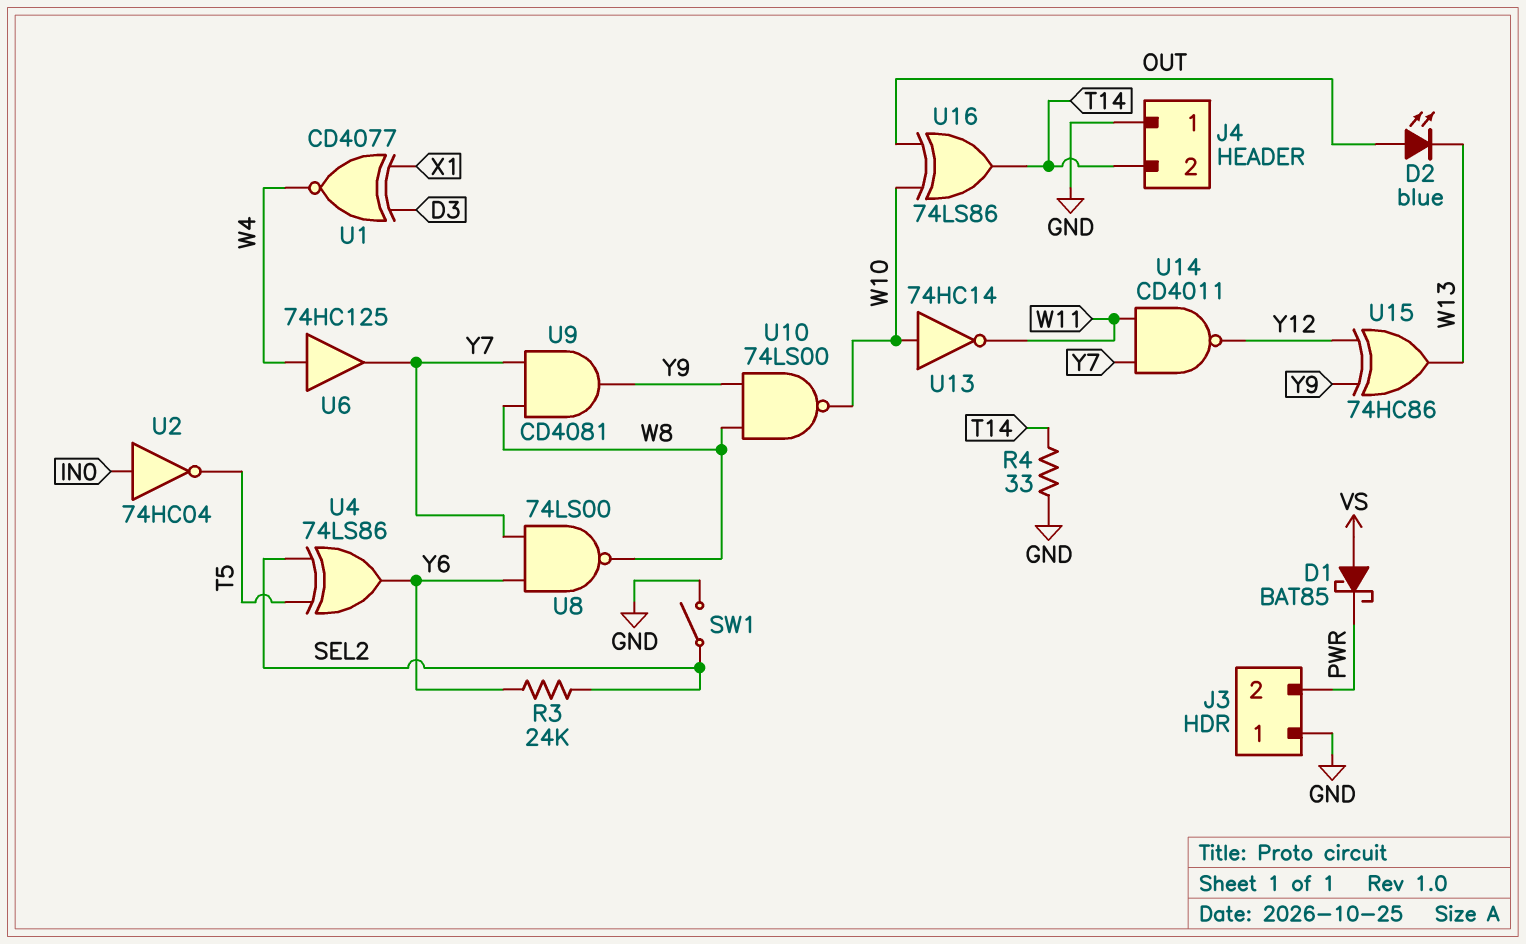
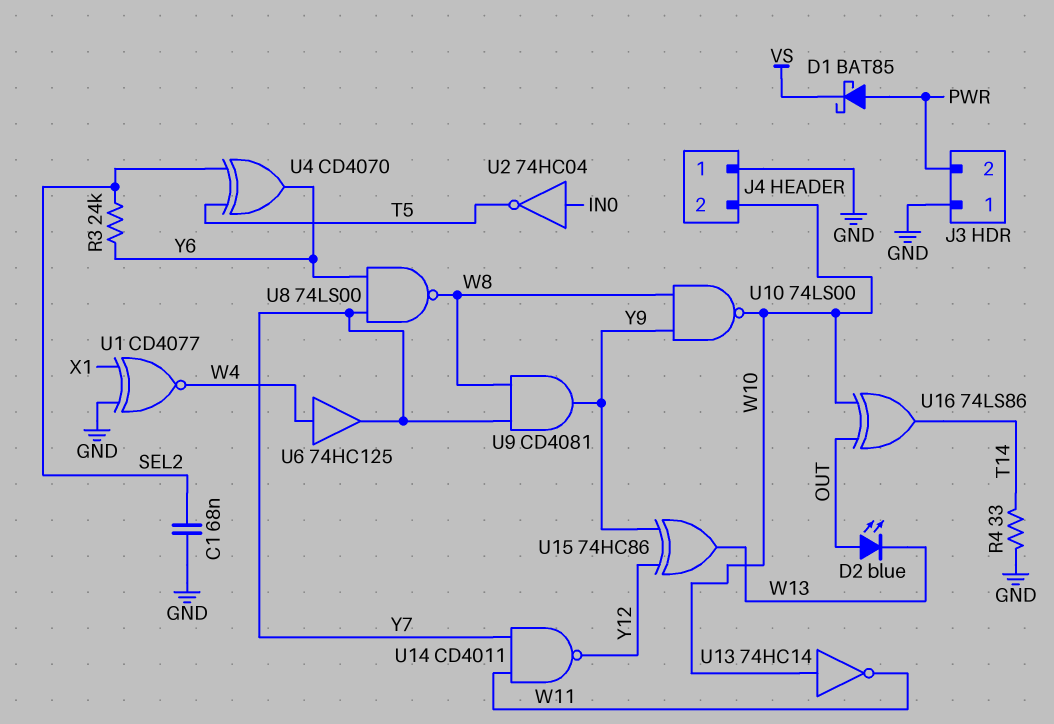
C1: none -> 68nF (GND, SEL2)
D1: schottky BAT85 (A VS, K PWR) -> schottky BAT85 (A PWR, K VS)
J4 pin 2: T14 -> W10
SW1: switch (GND, SEL2) -> none
U1: XNOR CD4077 (in D3, in X1, out W4) -> XNOR CD4077 (in GND, in X1, out W4)
U4: XOR 74LS86 (in SEL2, in T5, out Y6) -> XOR CD4070 (in SEL2, in T5, out Y6)

